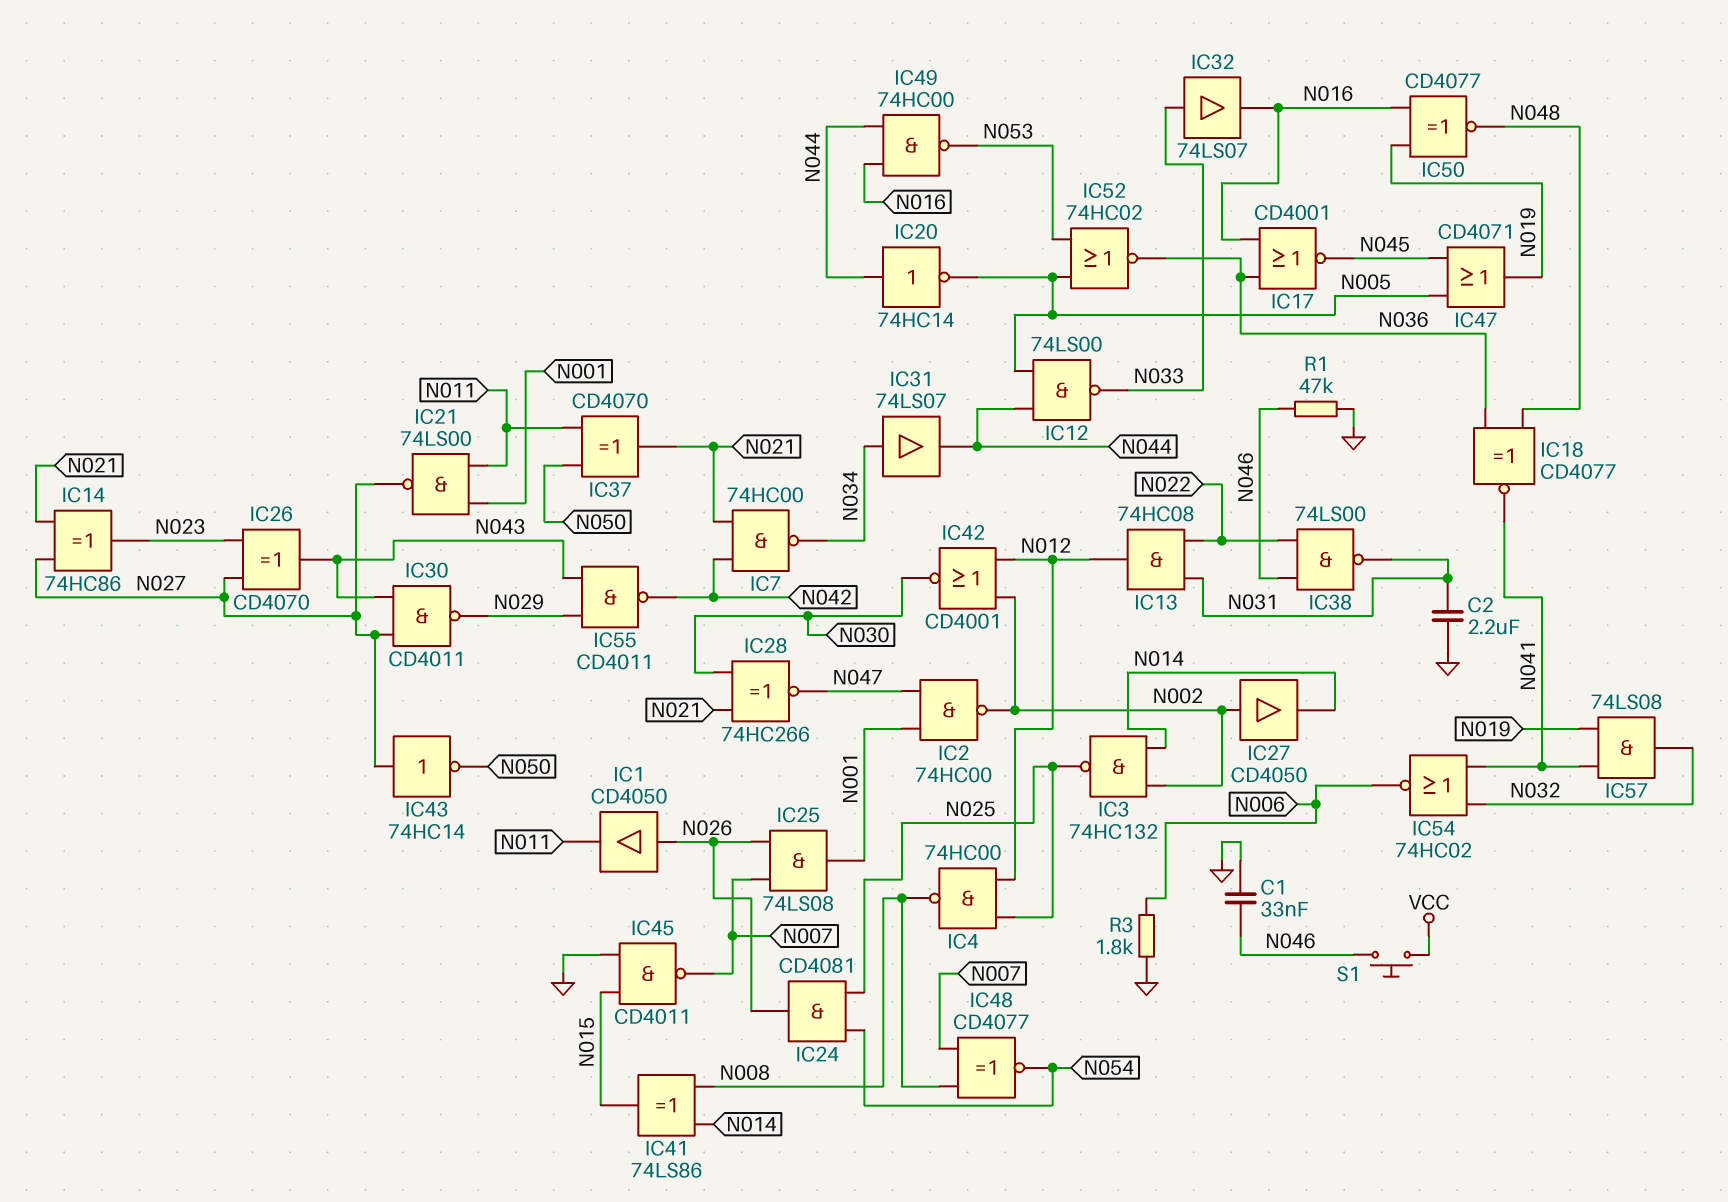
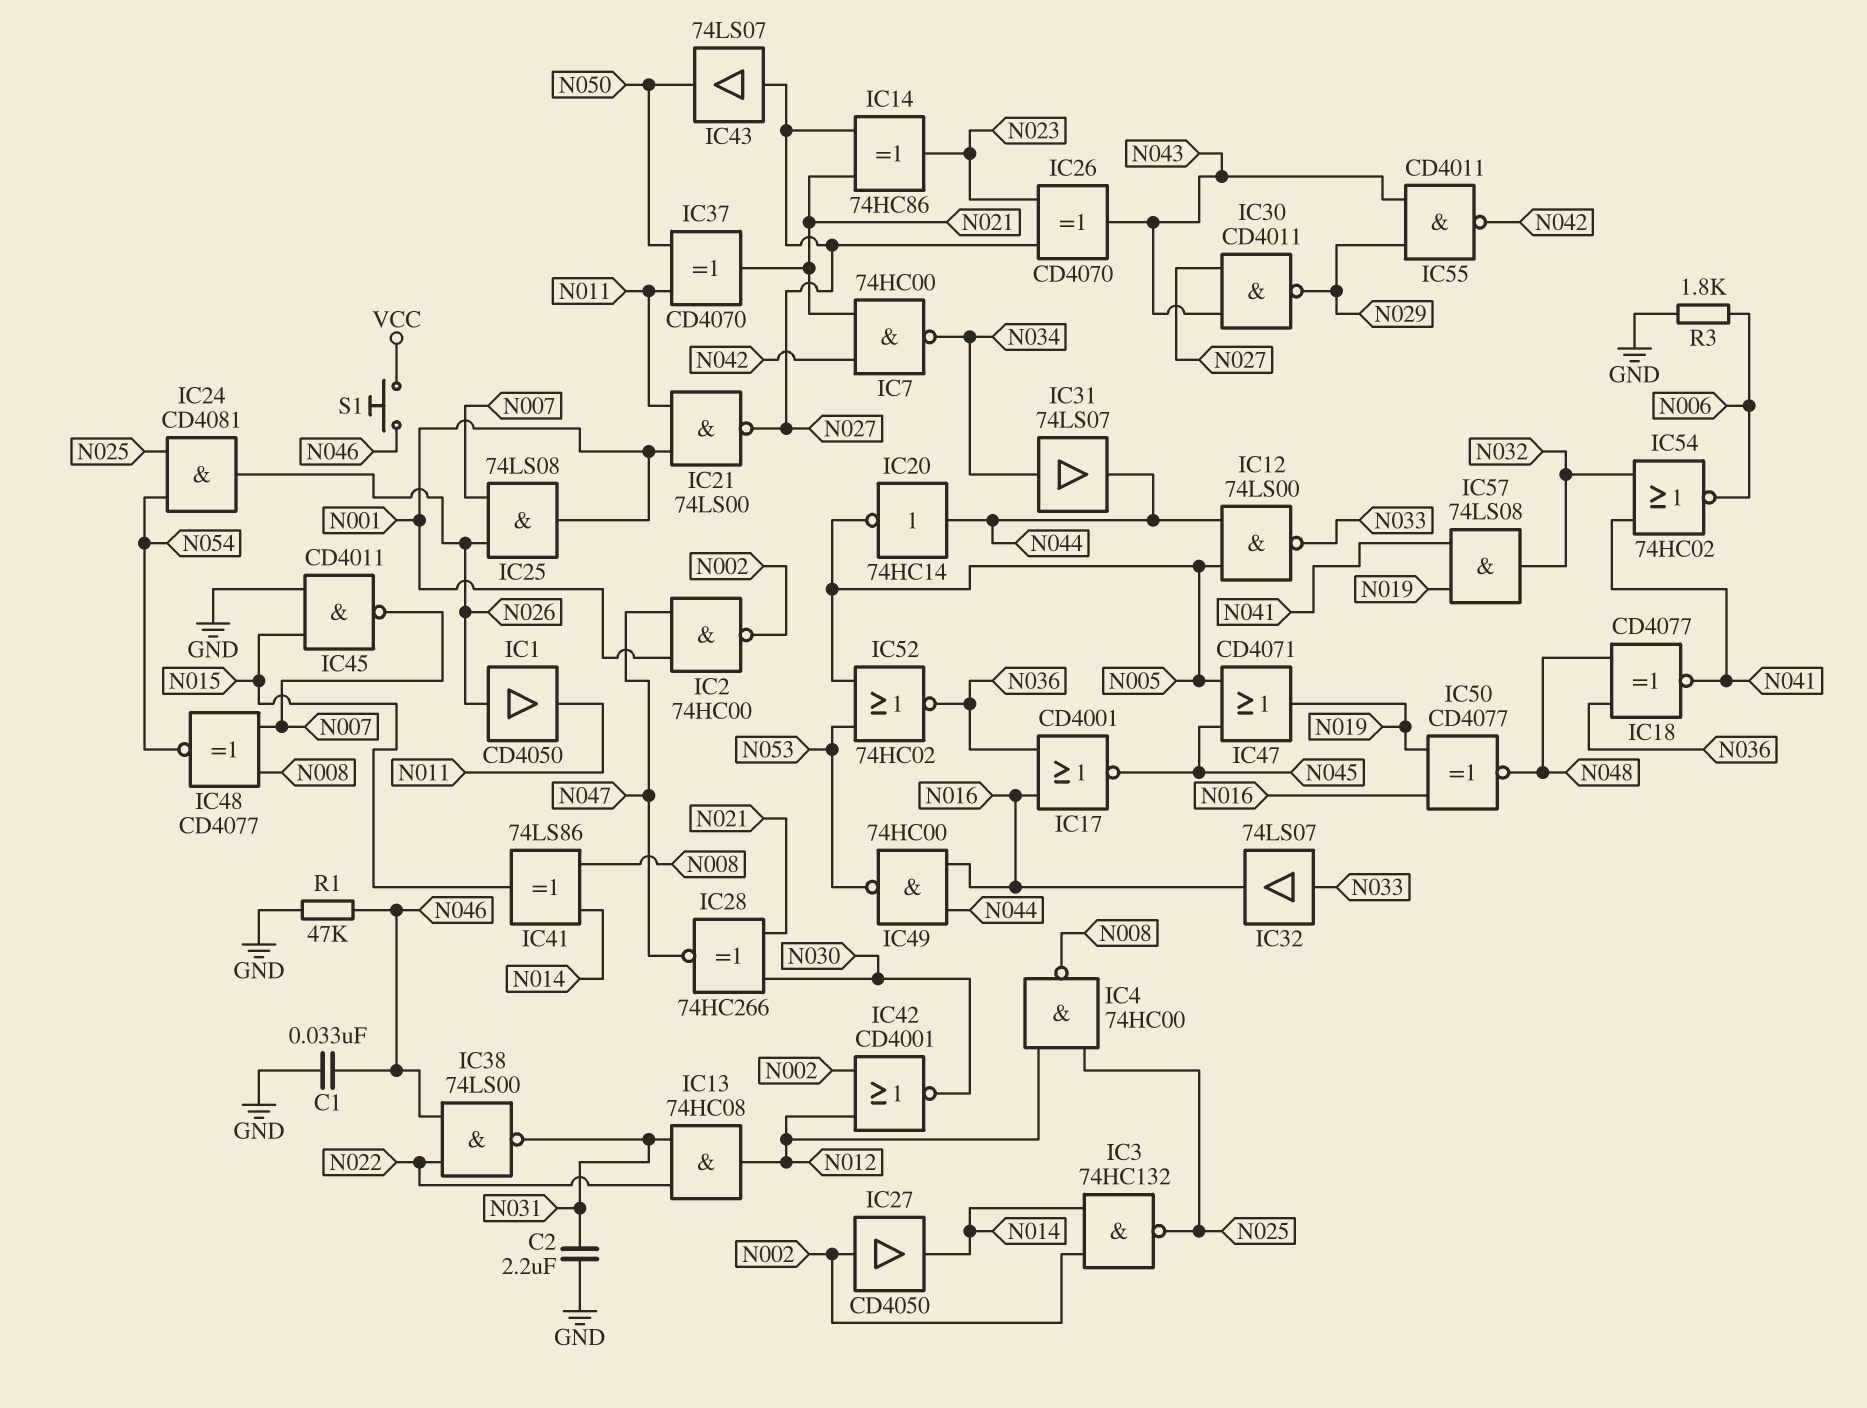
IC43: NOT 74HC14 (in N027, out N050) -> buffer 74LS07 (in N027, out N050)

